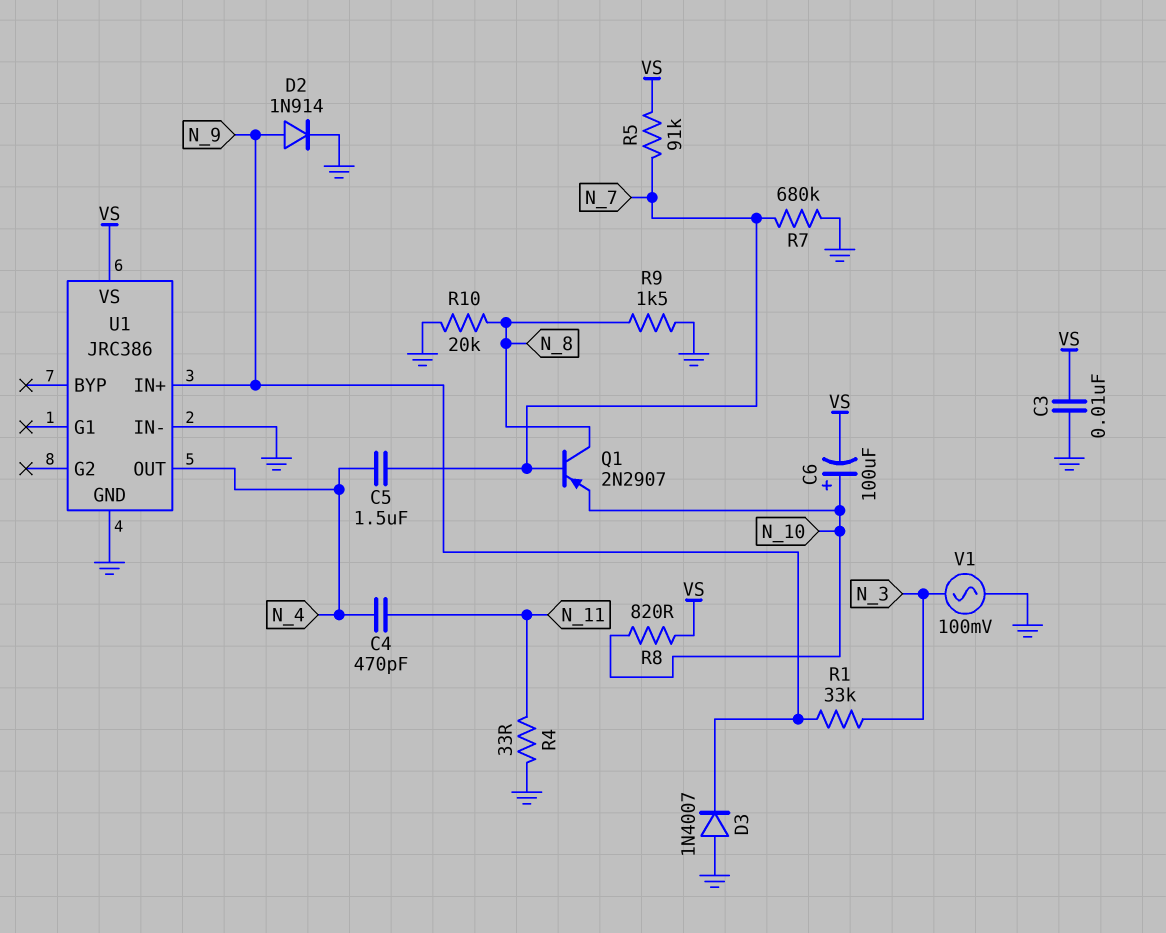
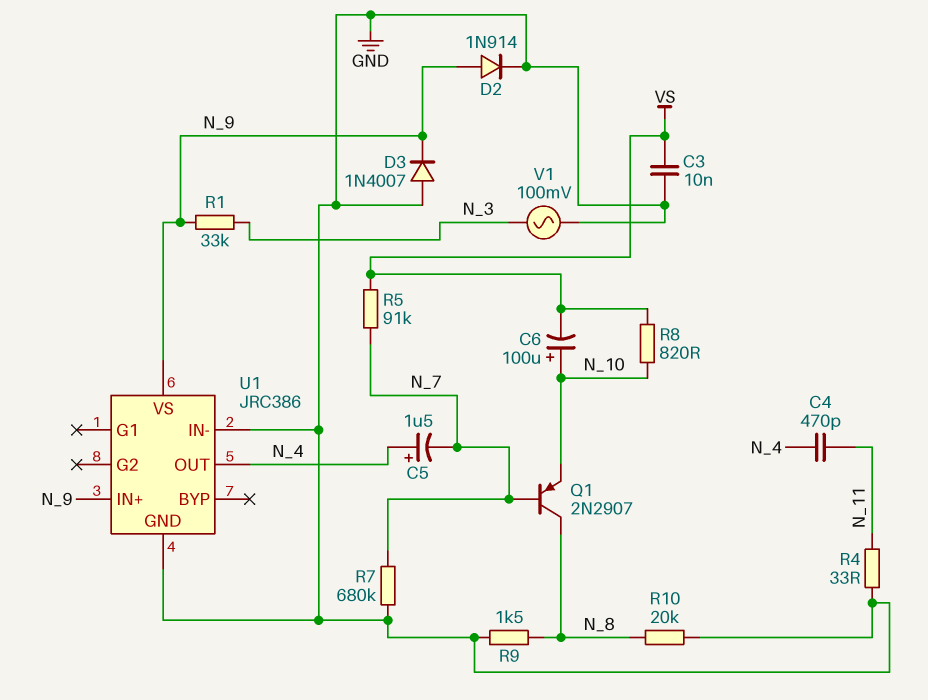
C5: 1.5uF (N_4, N_7) -> 1.5uF (plus N_4, minus N_7)
U1 pin VS: VS -> N_9

